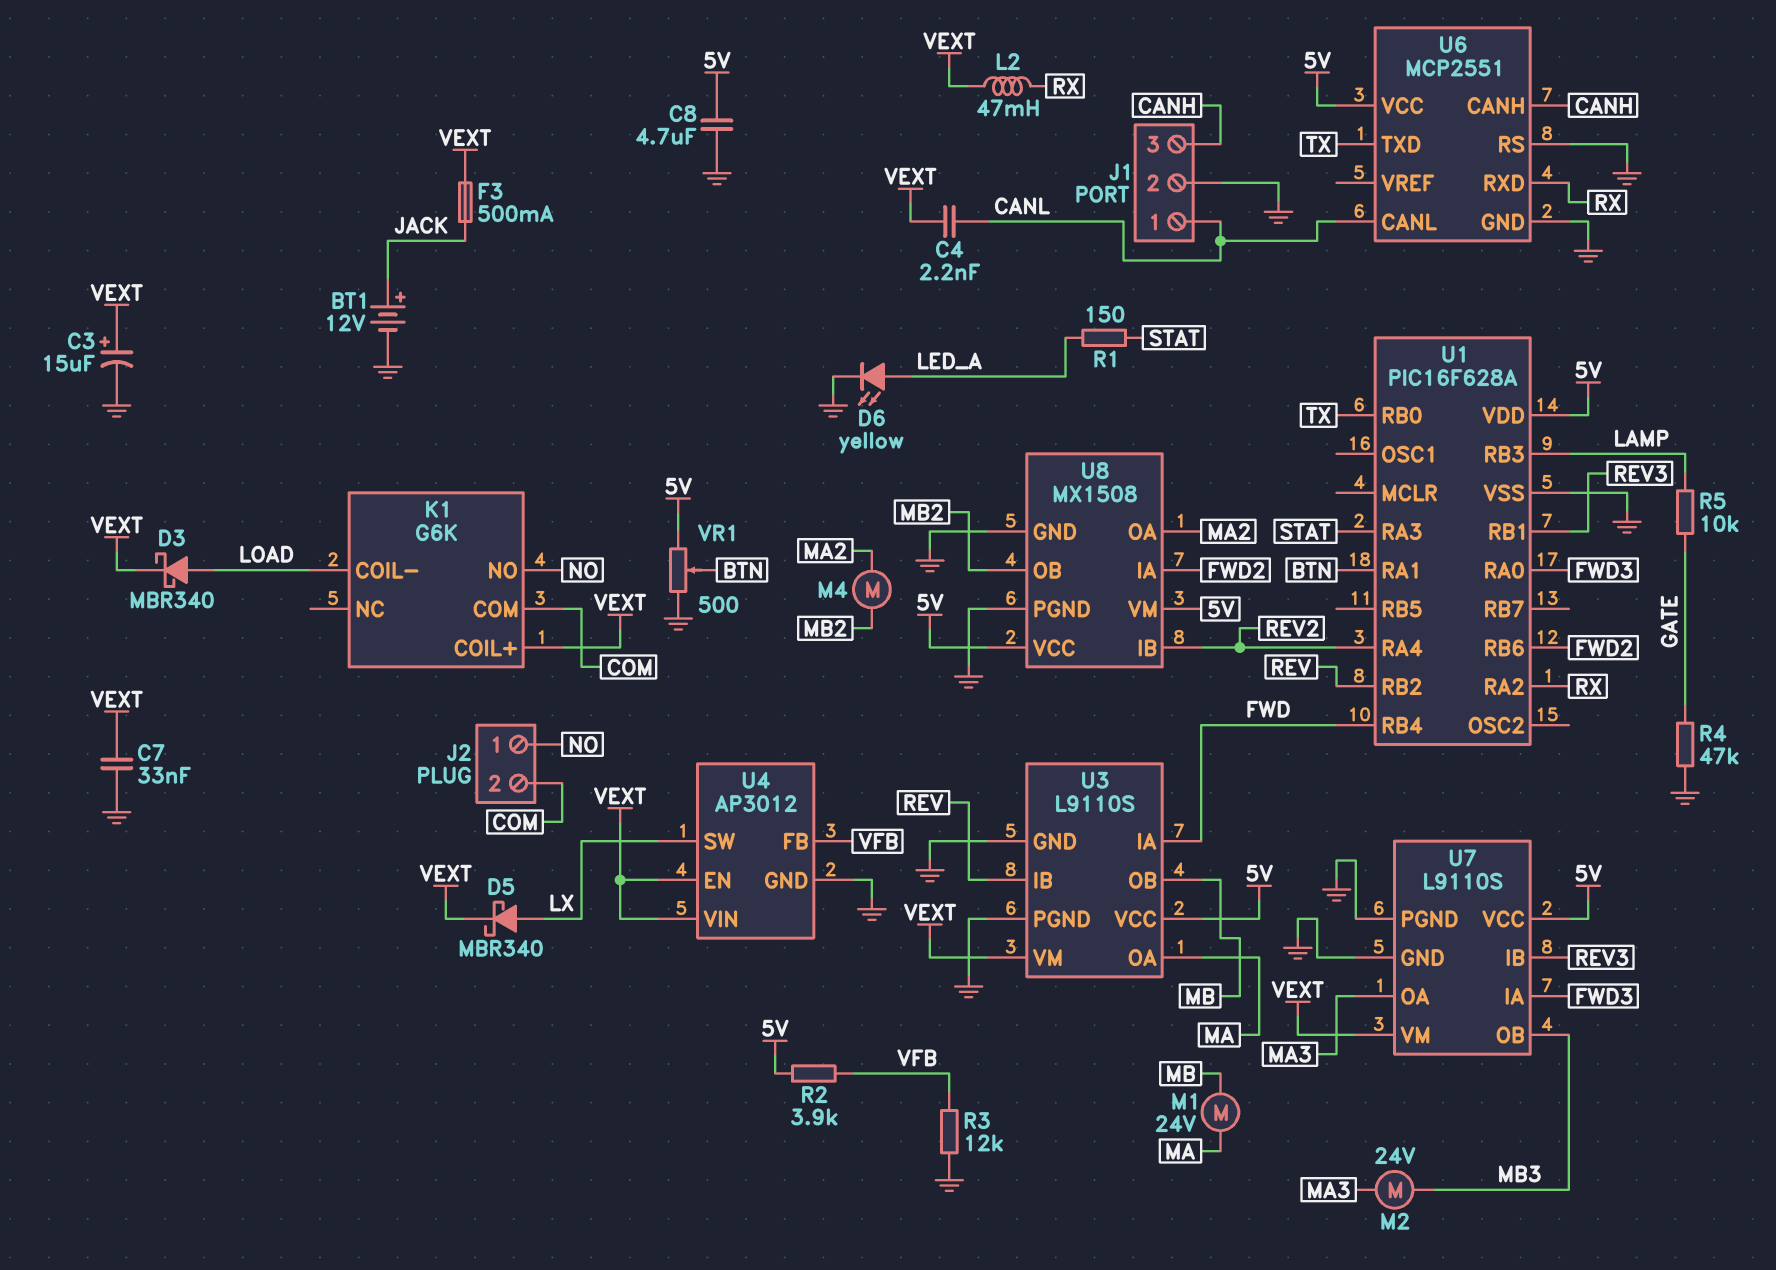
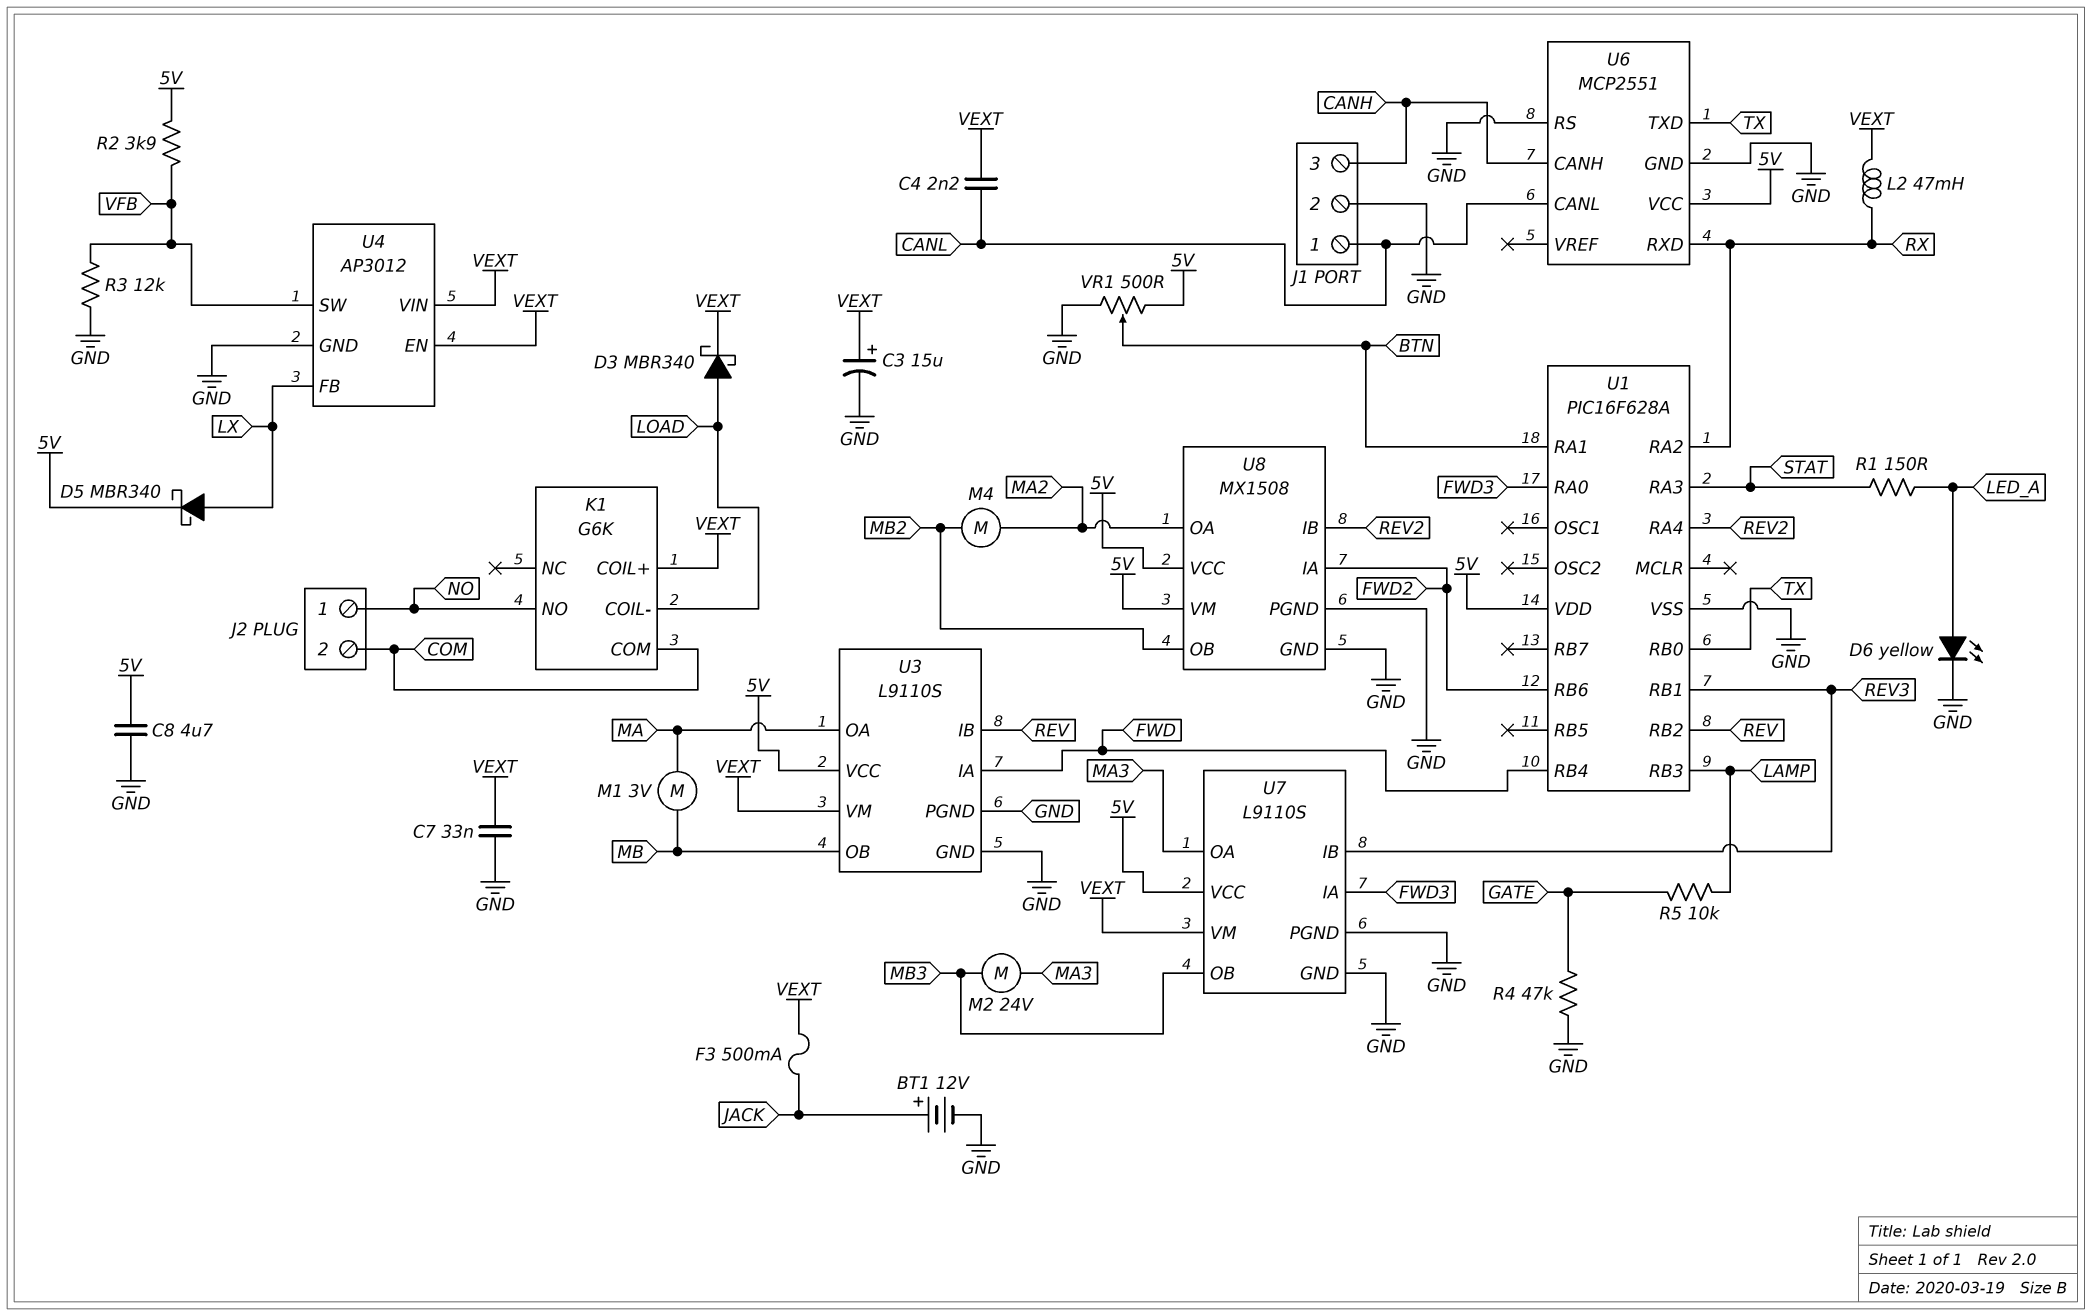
D5: schottky MBR340 (A LX, K VEXT) -> schottky MBR340 (A LX, K 5V)
M1: motor 24V (MA, MB) -> motor 3V (MA, MB)
U4 pin FB: VFB -> LX
U4 pin SW: LX -> VFB

